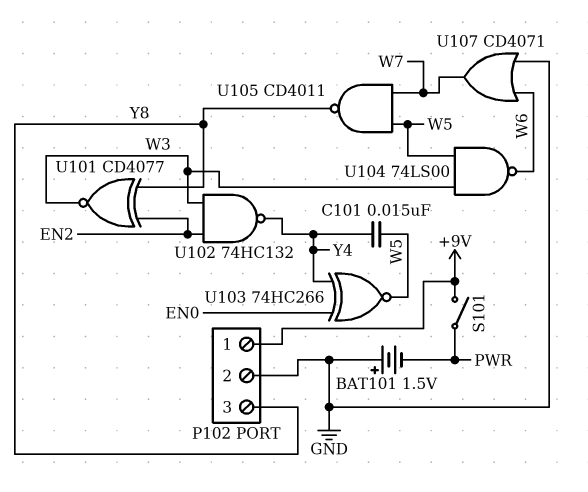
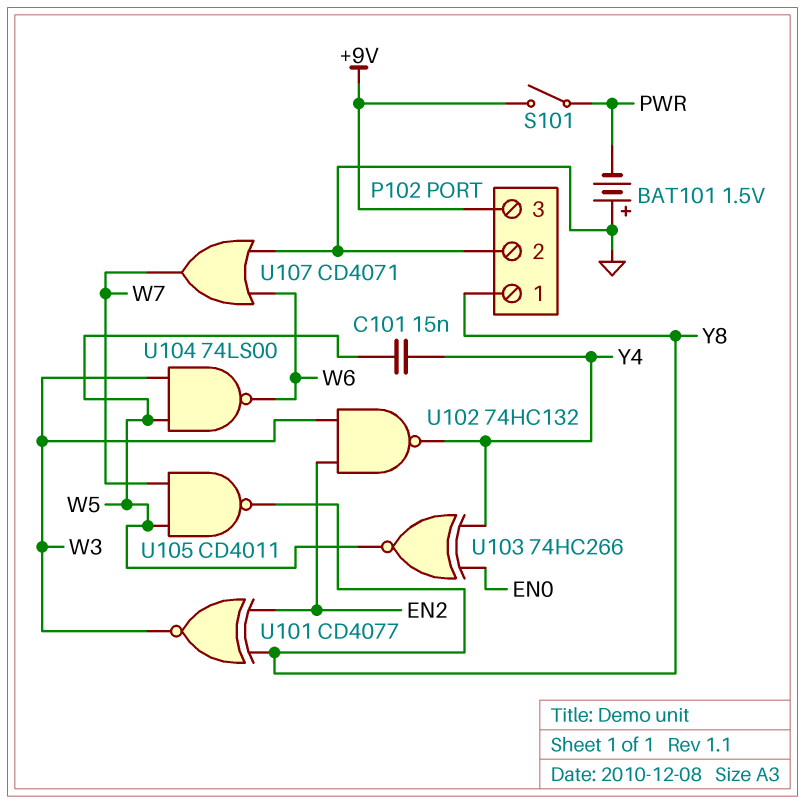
P102 pin 1: +9V -> Y8
P102 pin 3: Y8 -> +9V

